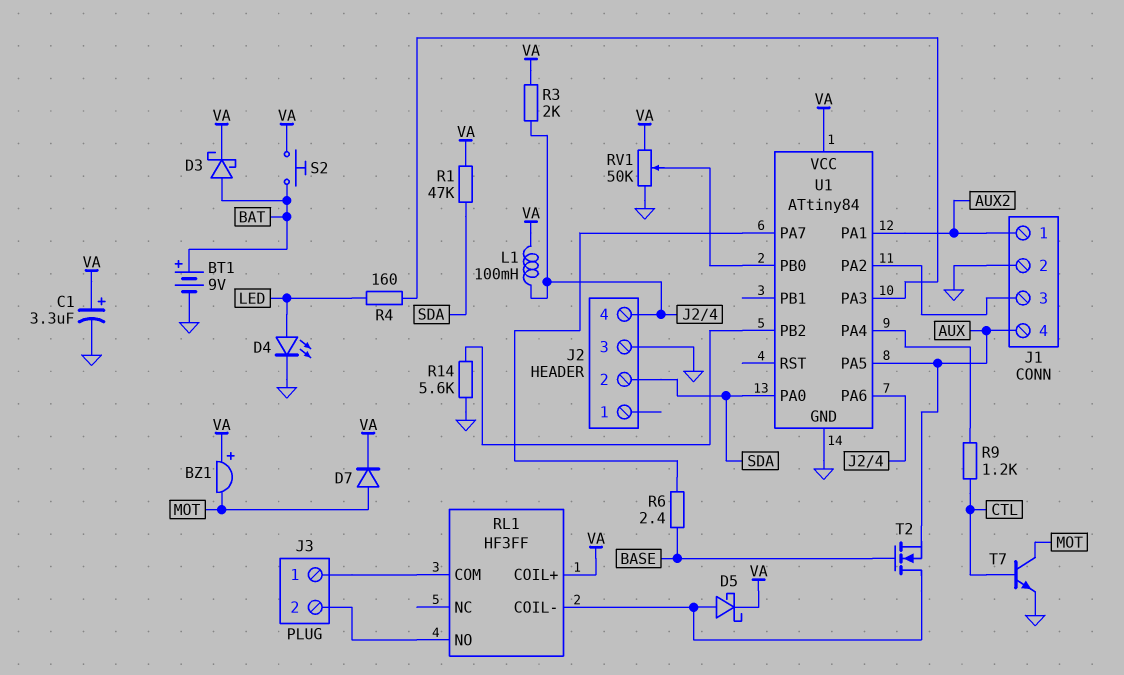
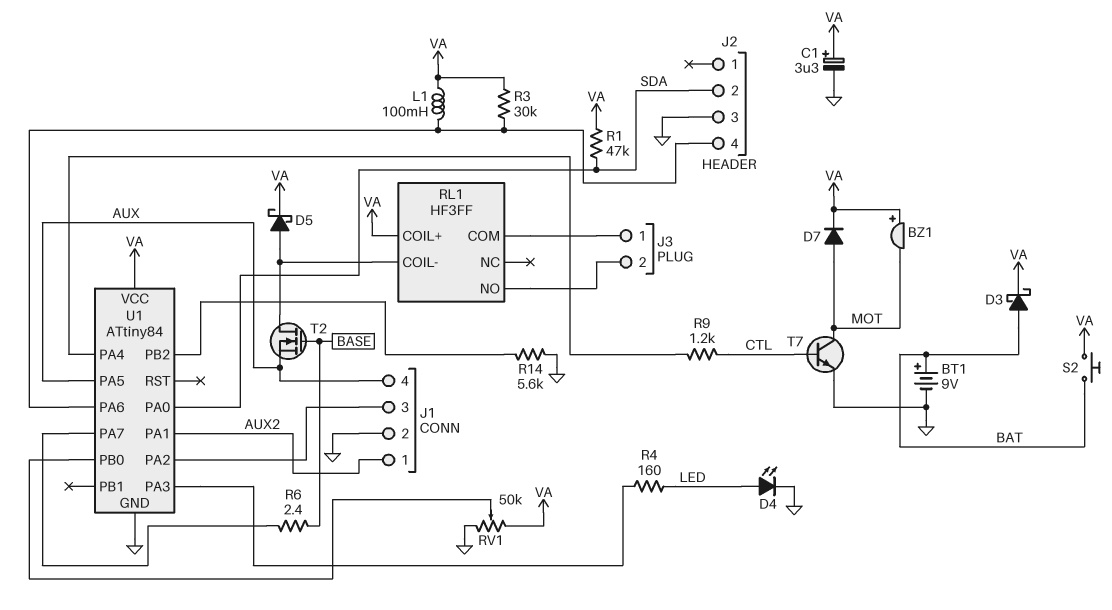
R3: 2k (J2/4, VA) -> 30k (J2/4, VA)

